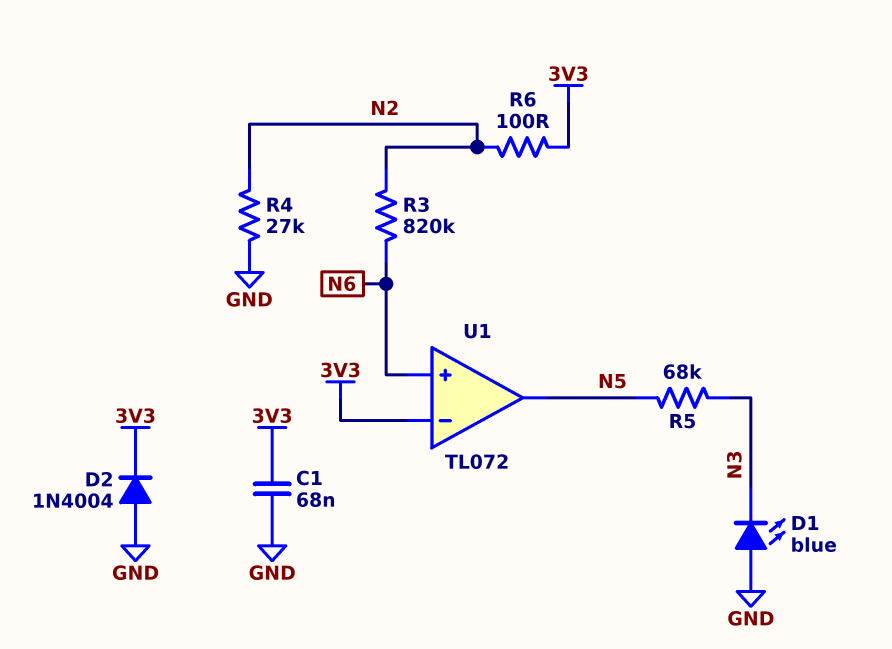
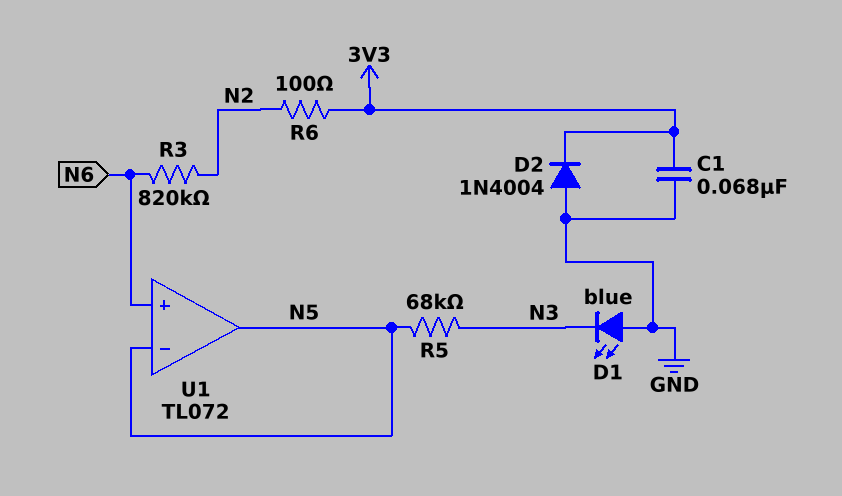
R4: 27k (GND, N2) -> none
U1 pin in-: 3V3 -> N5

